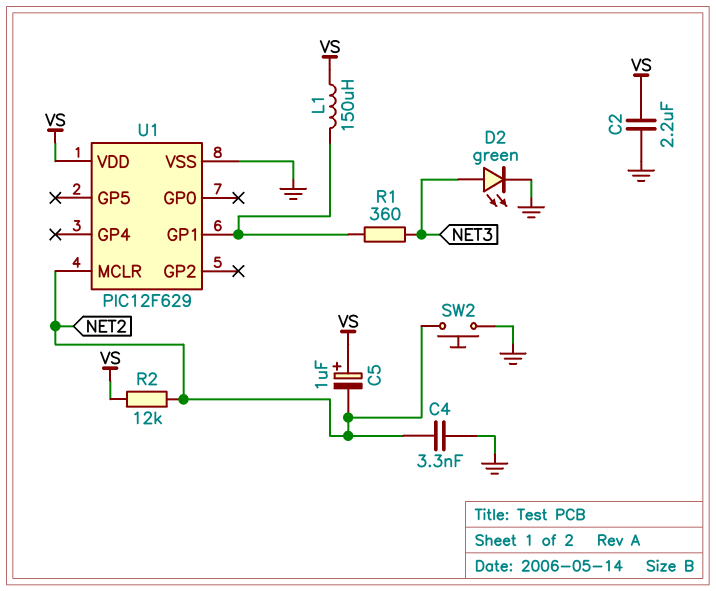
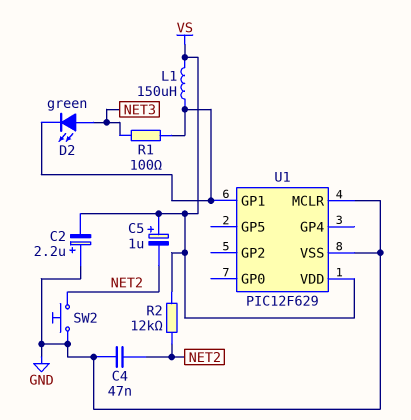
C2: 2.2uF (GND, VS) -> 2.2uF (plus GND, minus VS)
C4: 3.3nF (GND, NET2) -> 47nF (GND, NET2)
D2: LED green (A NET3, K GND) -> LED green (A NET3, K U1/GP1)
R1: 360 (NET3, U1/GP1) -> 100 (NET3, U1/GP1)
U1 pin MCLR: NET2 -> GND

